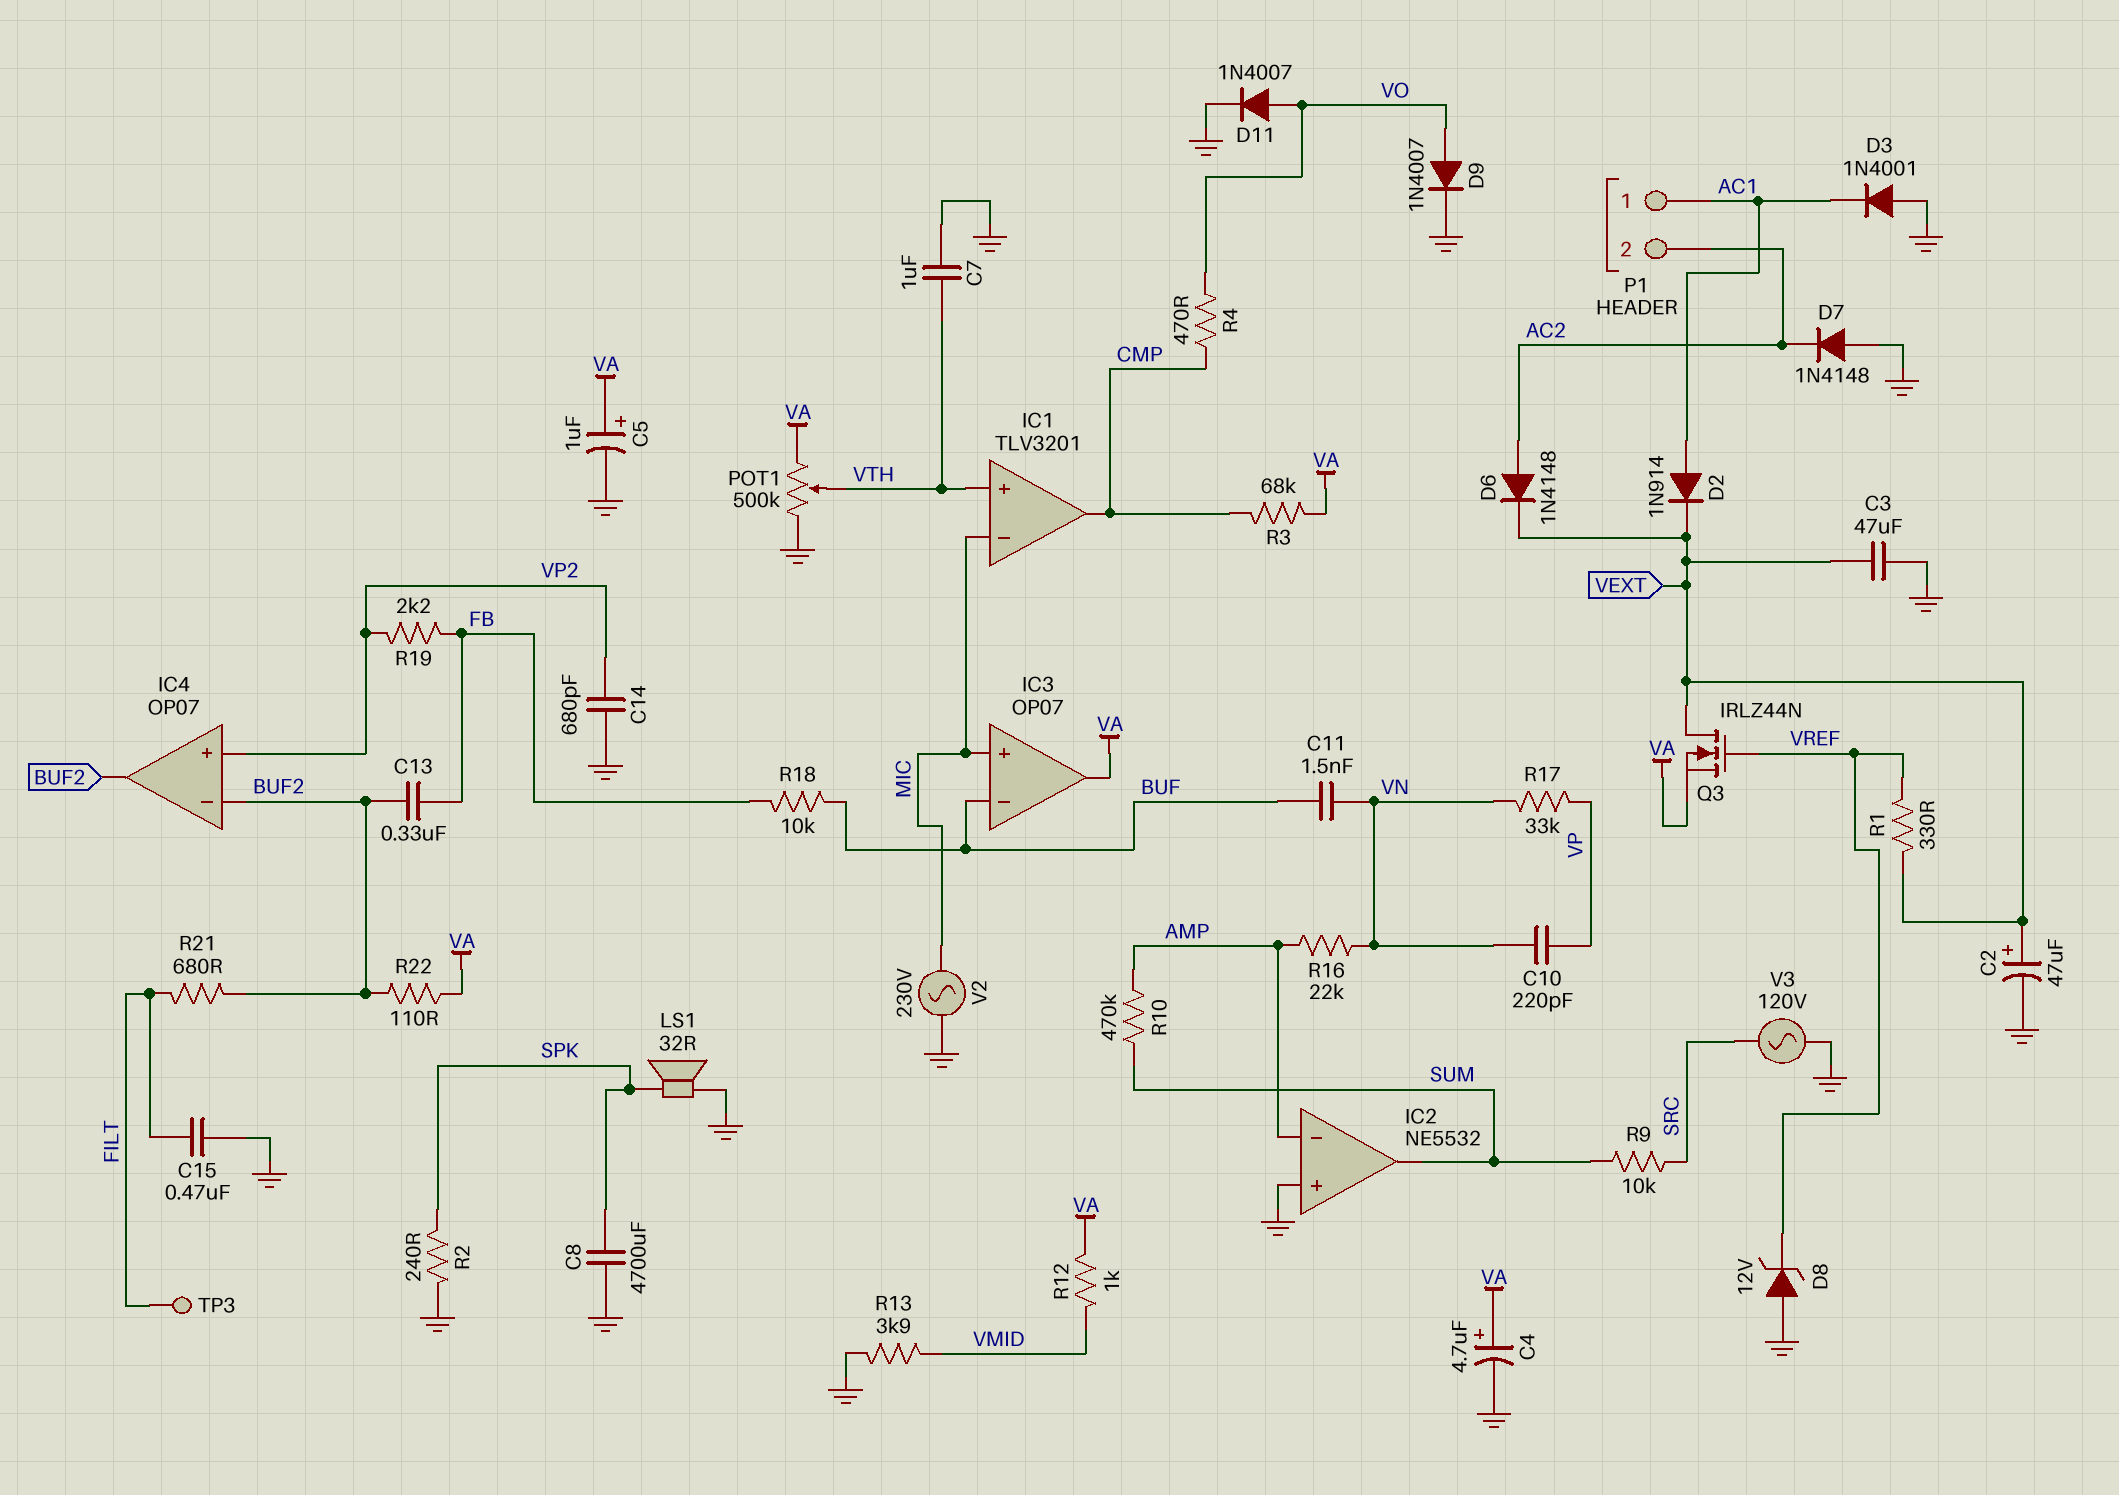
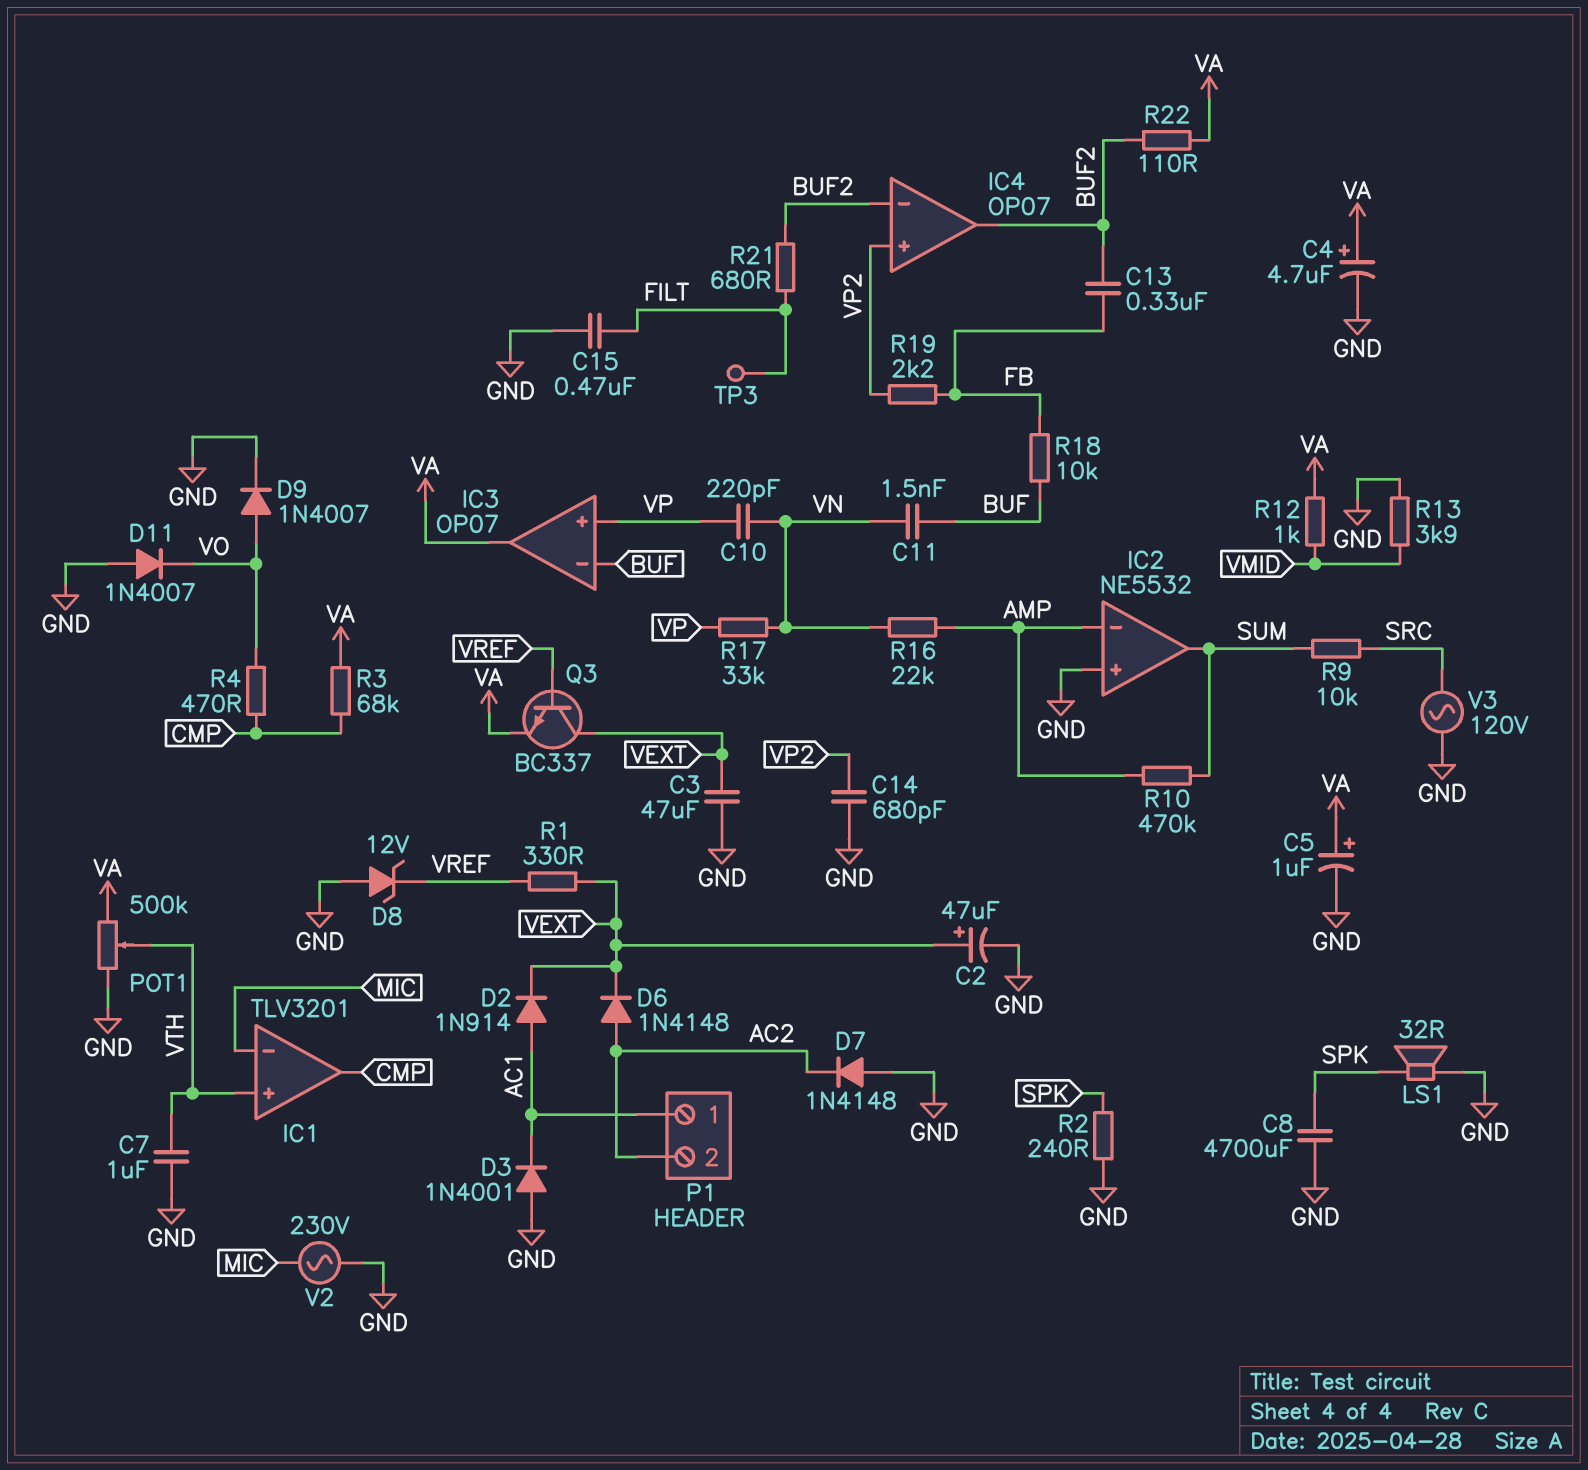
D11: diode 1N4007 (A VO, K GND) -> diode 1N4007 (A GND, K VO)
IC3 pin in+: MIC -> VP
Q3: NMOS IRLZ44N (G VREF, D VEXT, S VA) -> NPN BC337 (B VREF, C VEXT, E VA)

